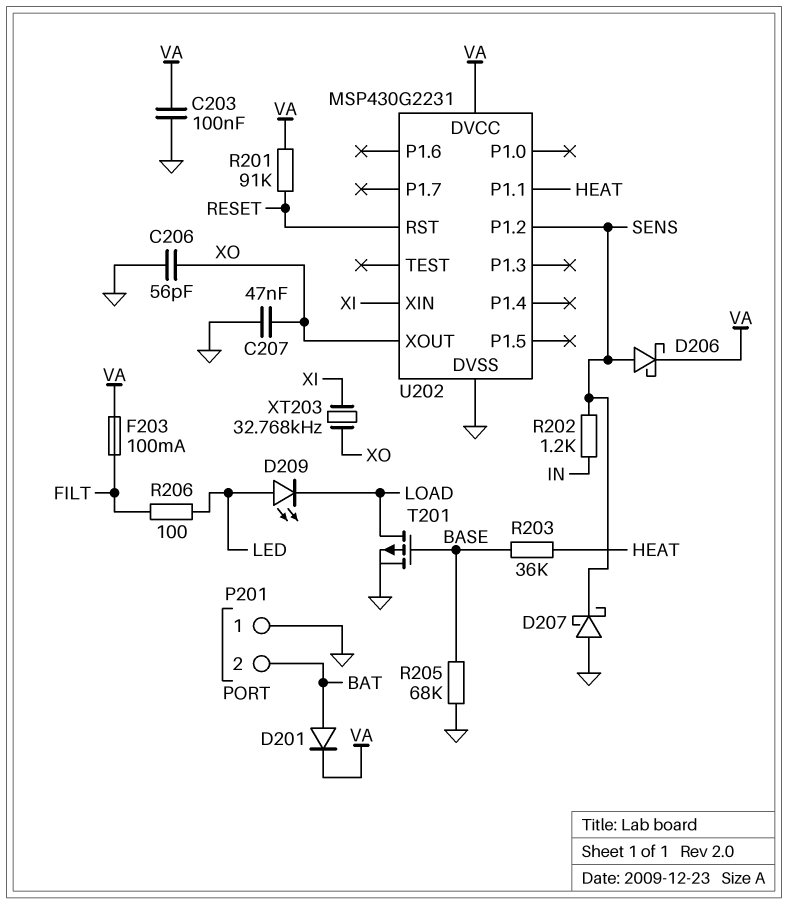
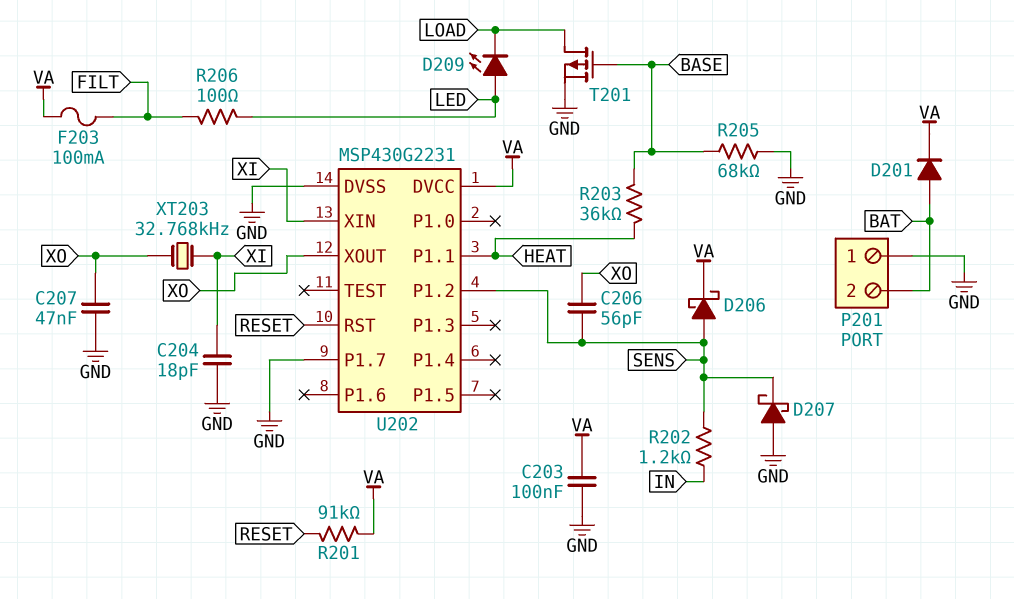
C204: none -> 18pF (GND, XI)
C206: 56pF (GND, XO) -> 56pF (SENS, XO)
U202 pin P1.7: none -> GND

